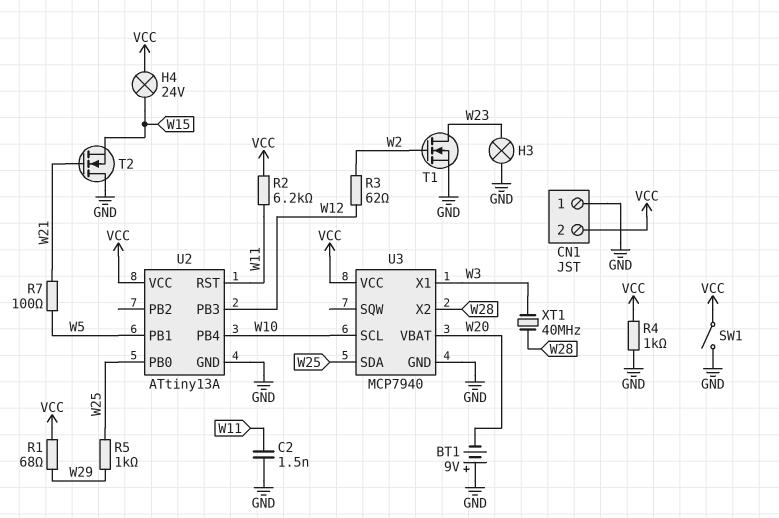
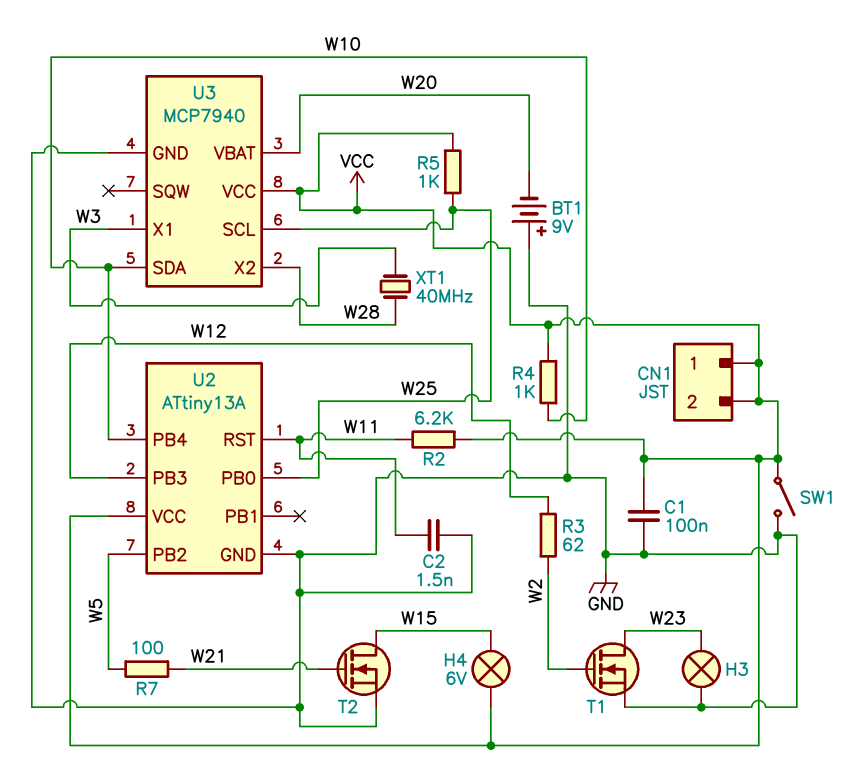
C1: none -> 100nF (GND, VCC)
CN1 pin 1: GND -> VCC
H4: lamp 24V (VCC, W15) -> lamp 6V (VCC, W15)
R1: 68 (VCC, W29) -> none
R4: 1k (GND, VCC) -> 1k (VCC, W10)
R5: 1k (W25, W29) -> 1k (VCC, W25)
T2: NMOS (G W21, D GND, S W15) -> NMOS (G W21, D W15, S GND)
U2 pin PB1: W5 -> none
U2 pin PB2: none -> W5
U3 pin SCL: W10 -> W25
U3 pin SDA: W25 -> W10

